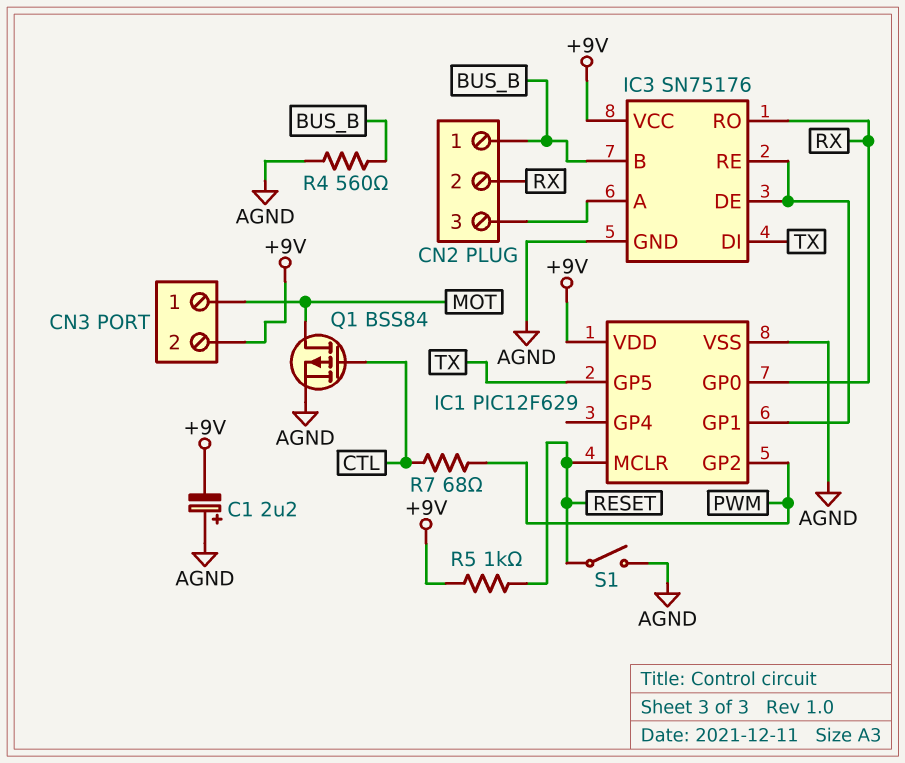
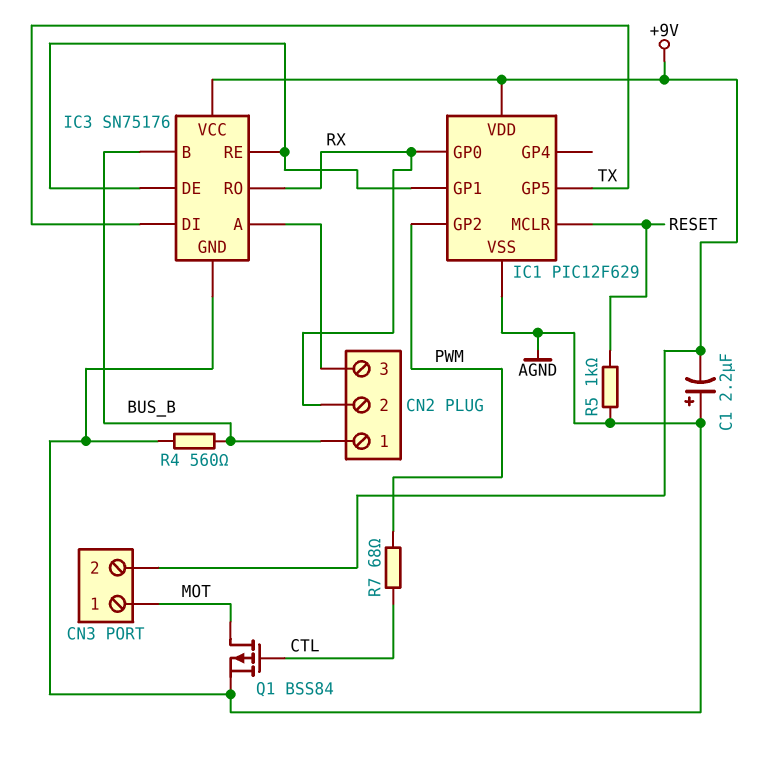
R5: 1k (+9V, RESET) -> 1k (AGND, RESET)
S1: switch (AGND, RESET) -> none

